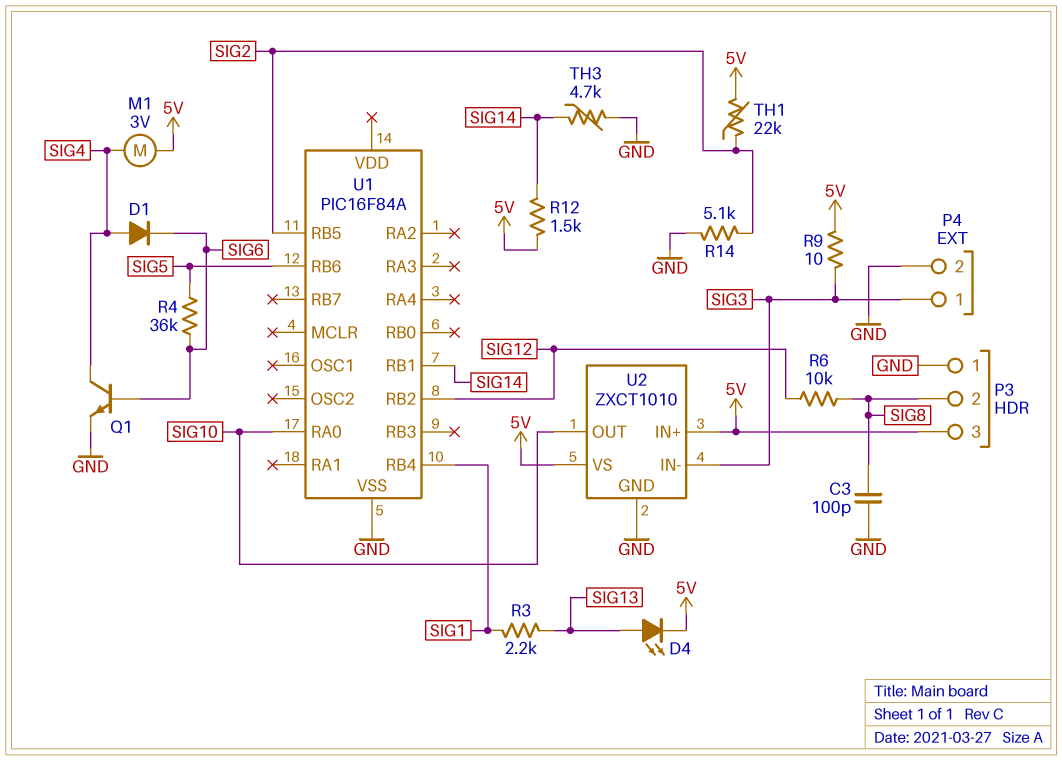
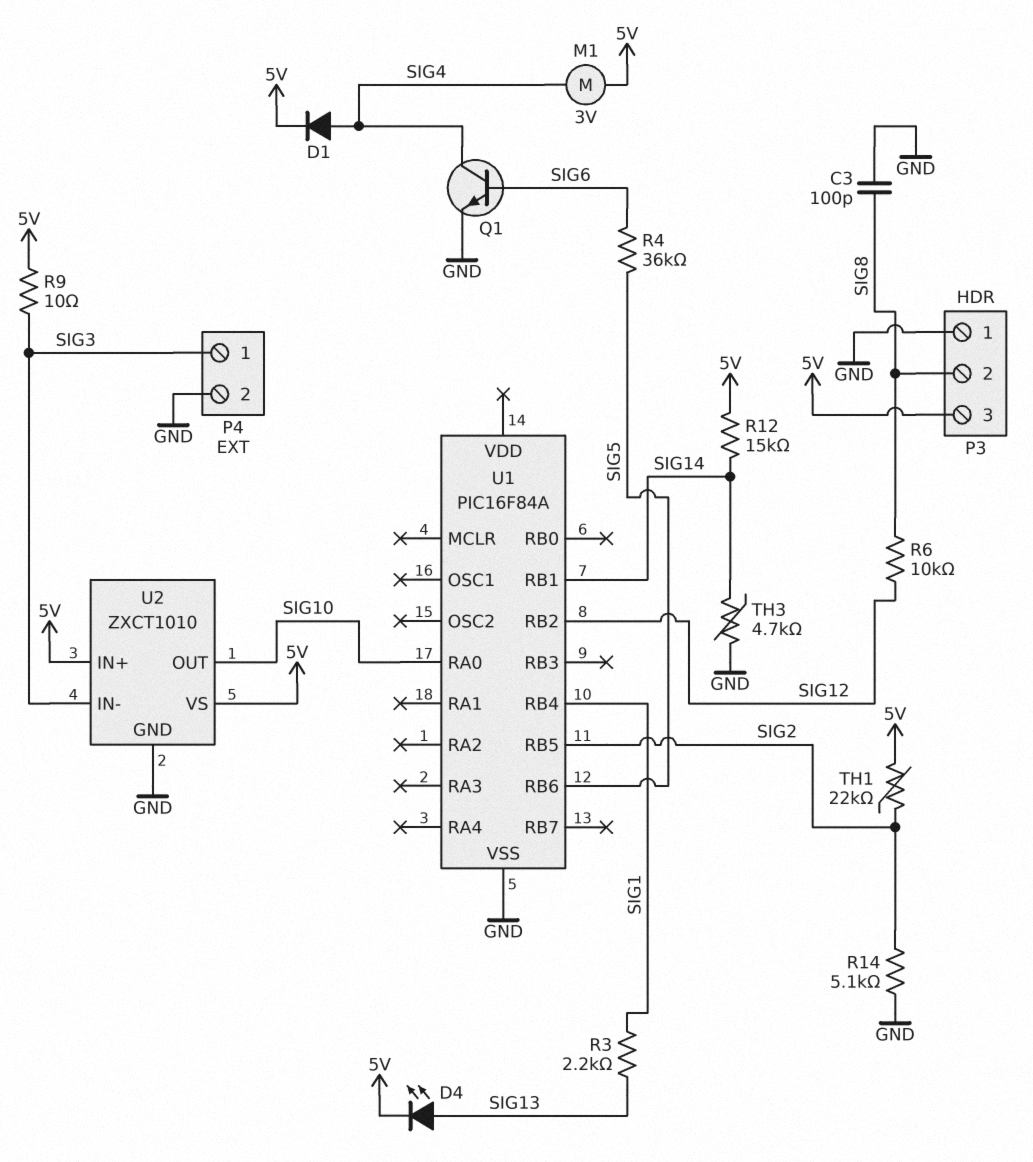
D1: diode (A SIG4, K SIG6) -> diode (A SIG4, K 5V)
R12: 1.5k (5V, SIG14) -> 15k (5V, SIG14)

